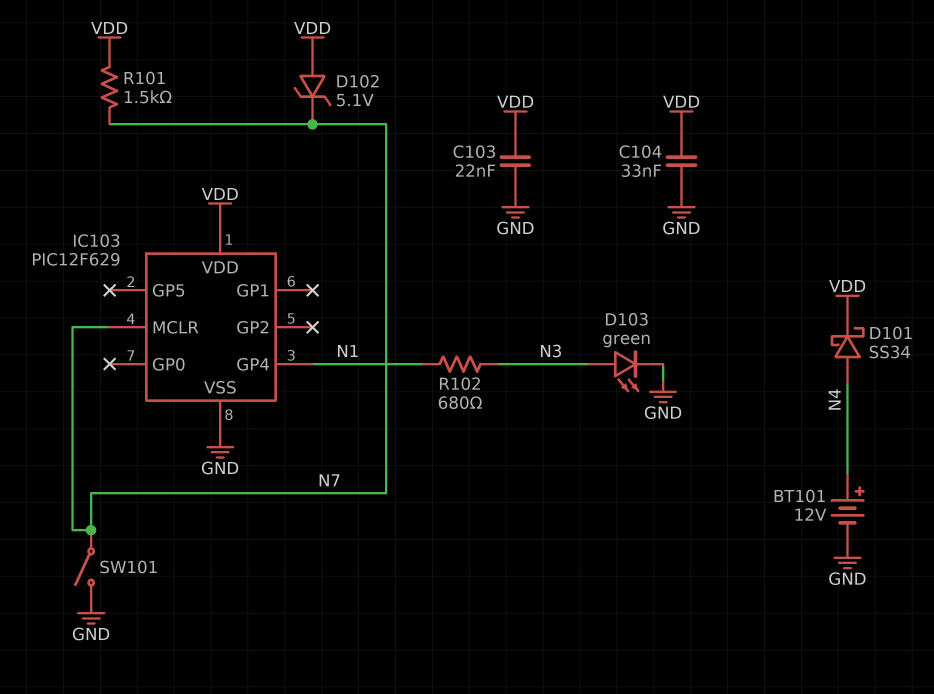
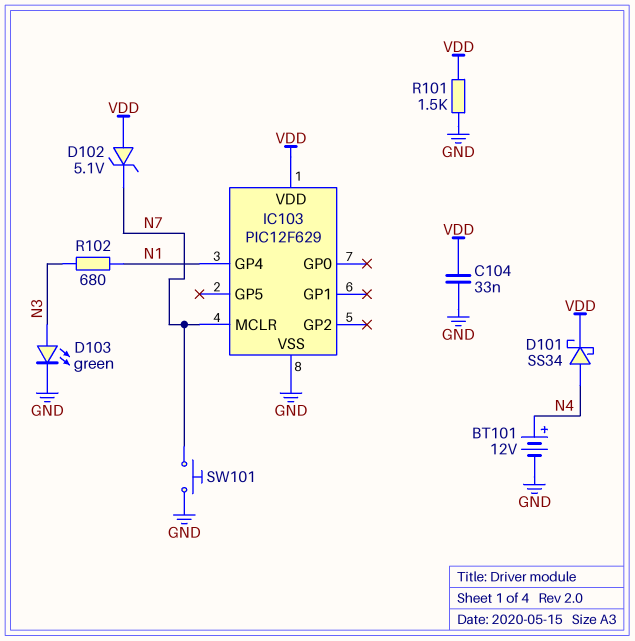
C103: 22nF (GND, VDD) -> none
R101: 1.5k (N7, VDD) -> 1.5k (GND, VDD)
SW101: switch (GND, N7) -> button (GND, N7)

